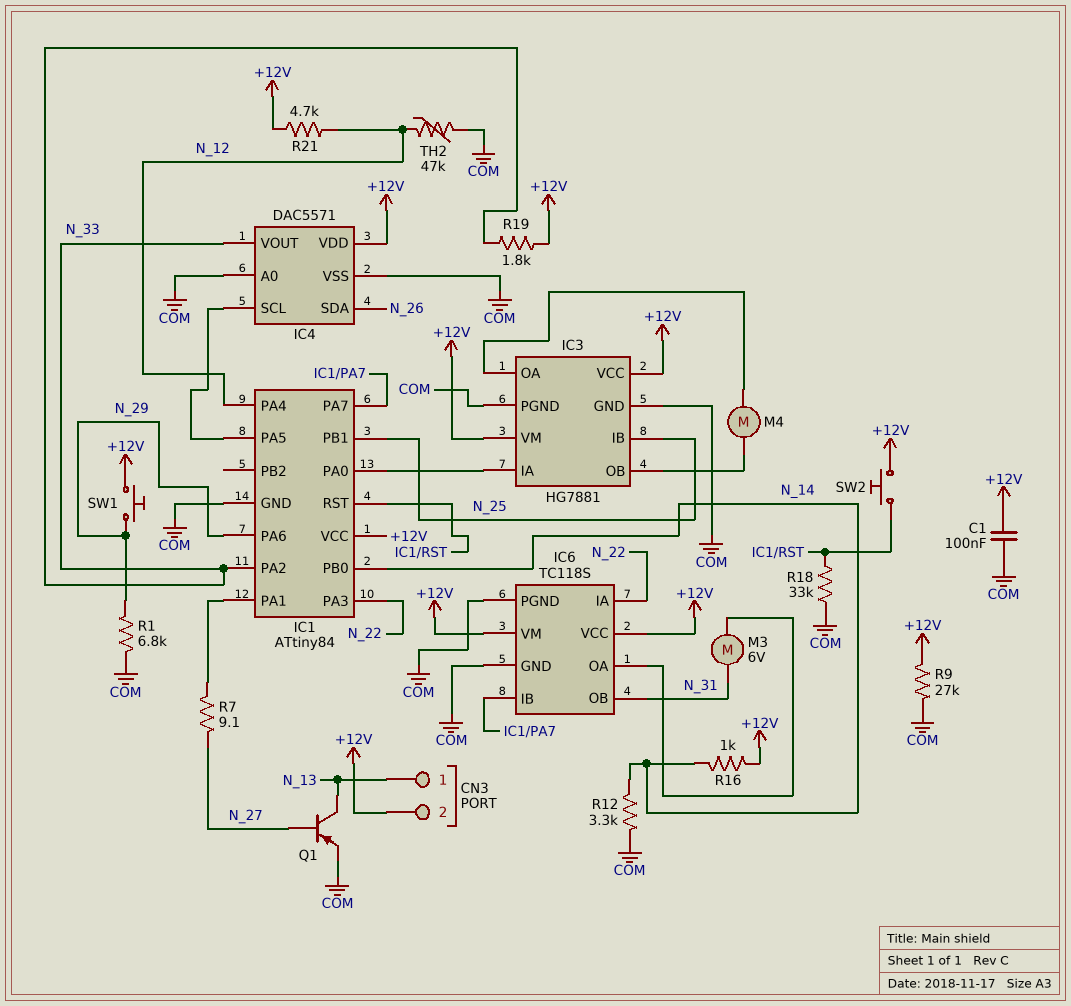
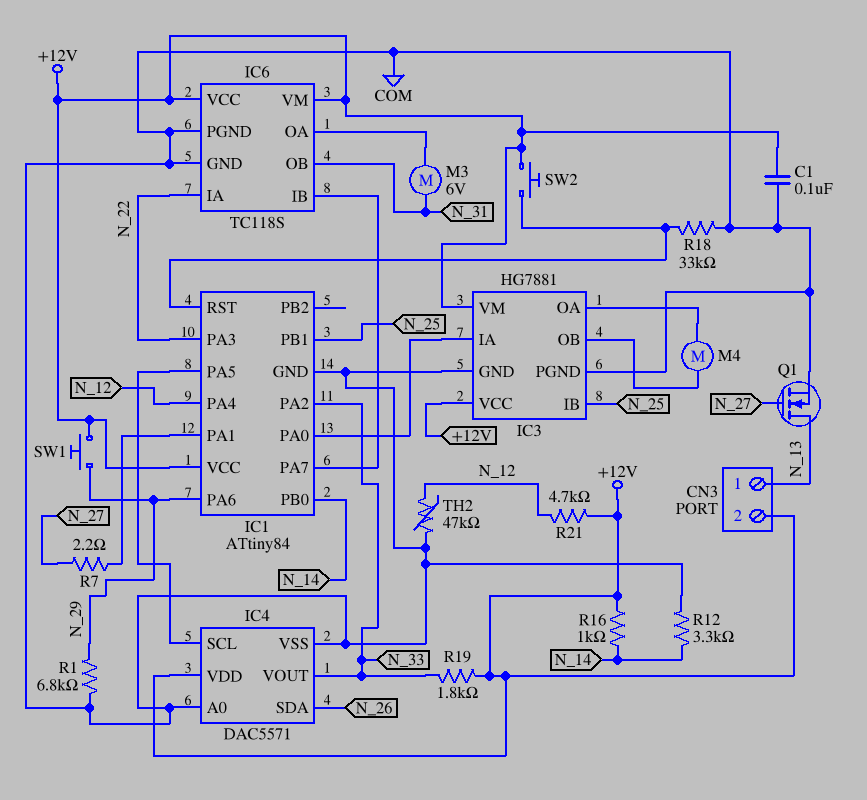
Q1: PNP (B N_27, C N_13, E COM) -> NMOS (G N_27, D N_13, S COM)
R7: 9.1 (IC1/PA1, N_27) -> 2.2 (IC1/PA1, N_27)
R9: 27k (+12V, COM) -> none

